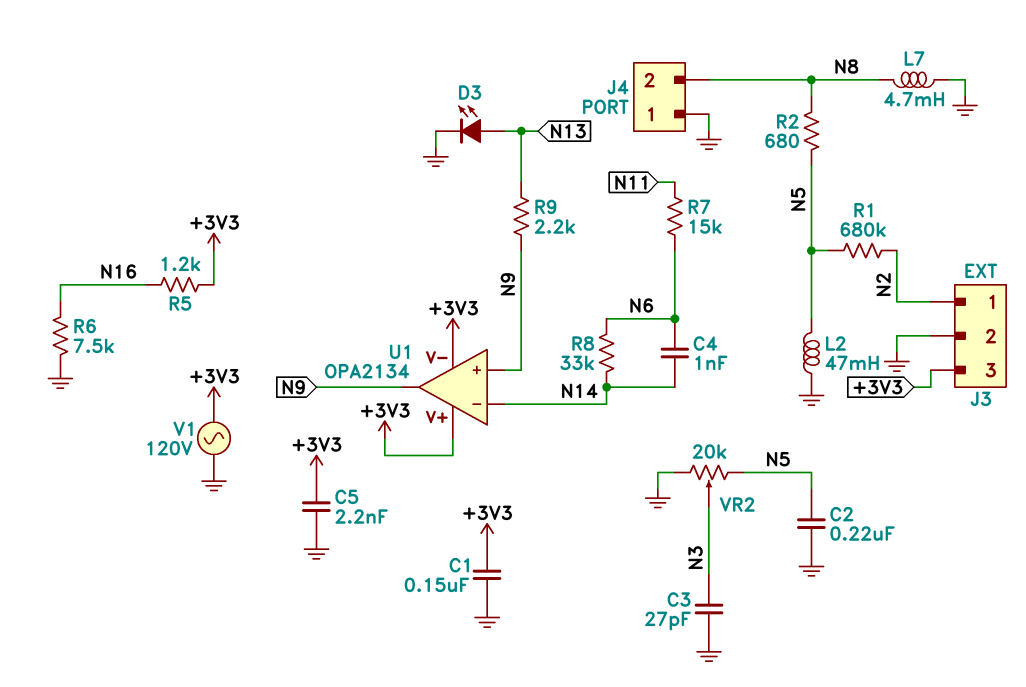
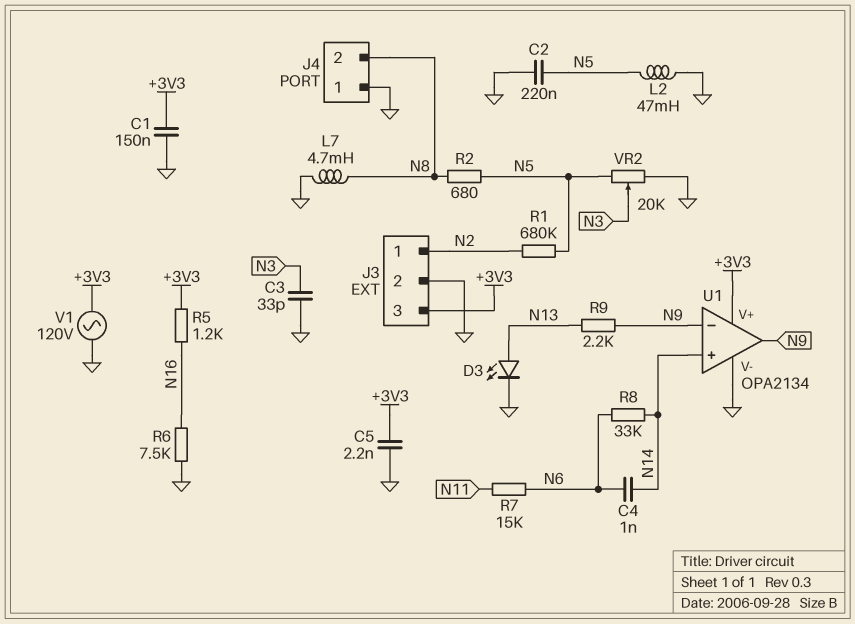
C3: 27pF (GND, N3) -> 33pF (GND, N3)
U1 pin V-: +3V3 -> GND
U1 pin in+: N9 -> N14
U1 pin in-: N14 -> N9

